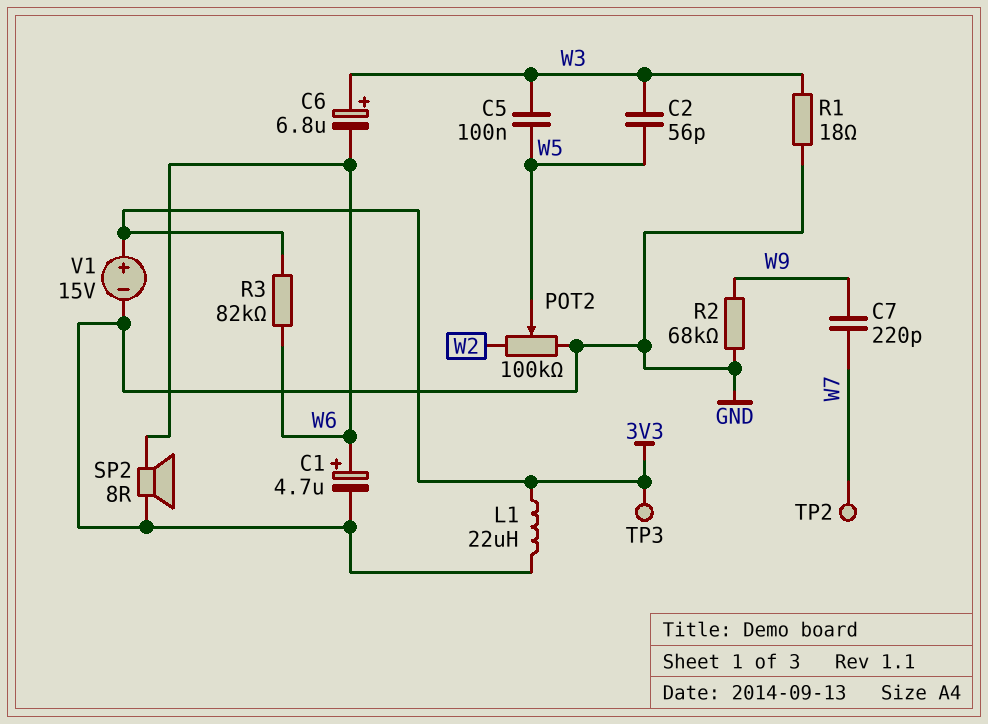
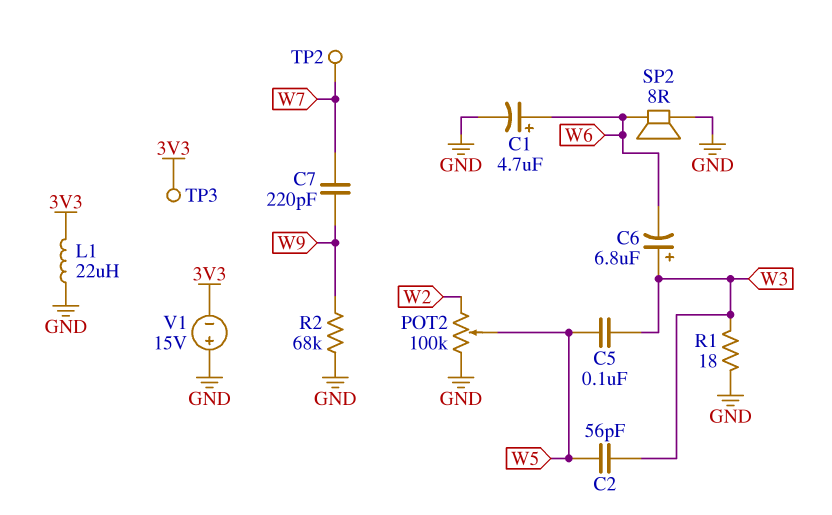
R3: 82k (3V3, W6) -> none
V1: 15V (plus 3V3, minus GND) -> 15V (plus GND, minus 3V3)

